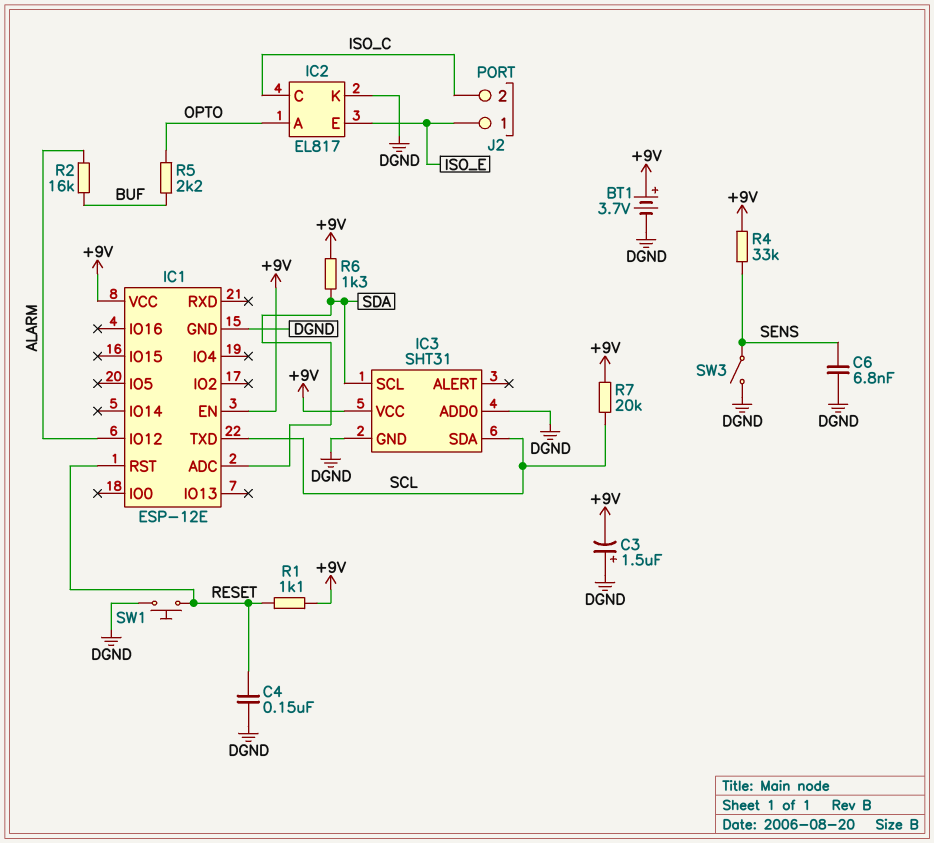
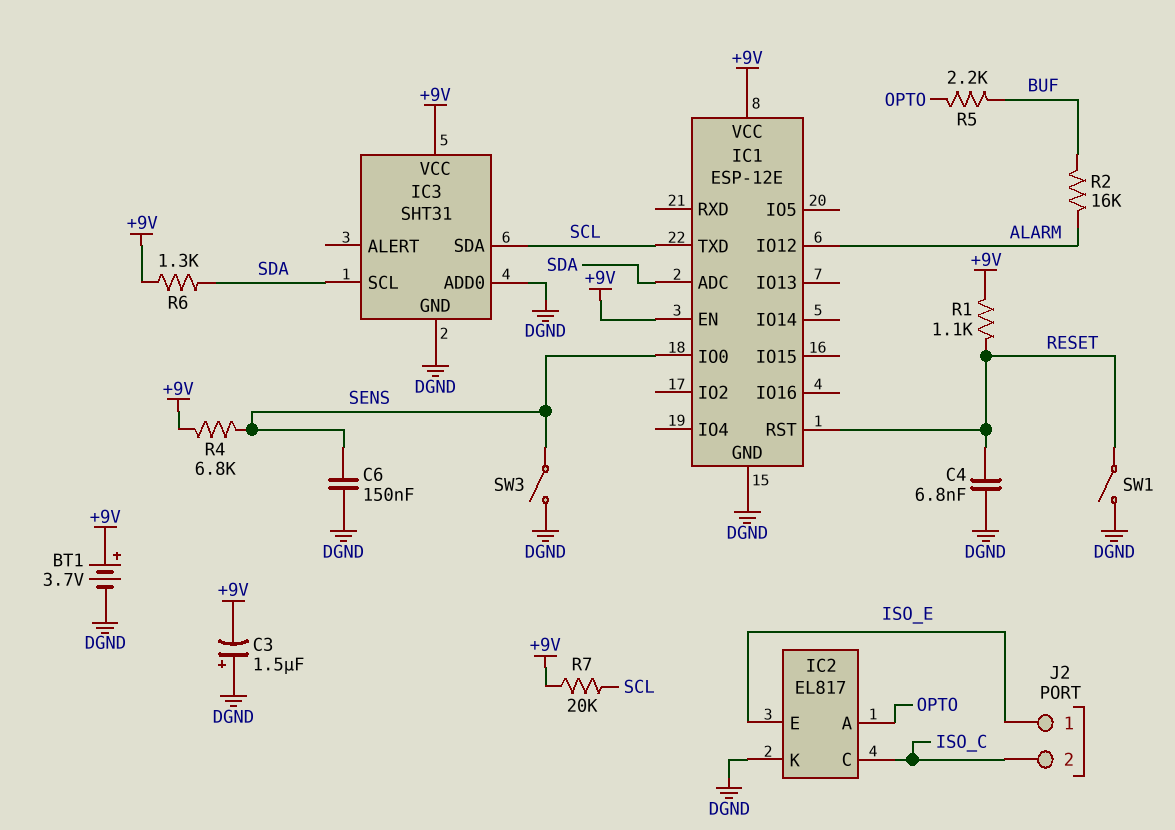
C4: 150nF (DGND, RESET) -> 6.8nF (DGND, RESET)
C6: 6.8nF (DGND, SENS) -> 150nF (DGND, SENS)
IC1 pin IO0: none -> SENS
R4: 33k (+9V, SENS) -> 6.8k (+9V, SENS)
SW1: button (DGND, RESET) -> switch (DGND, RESET)

